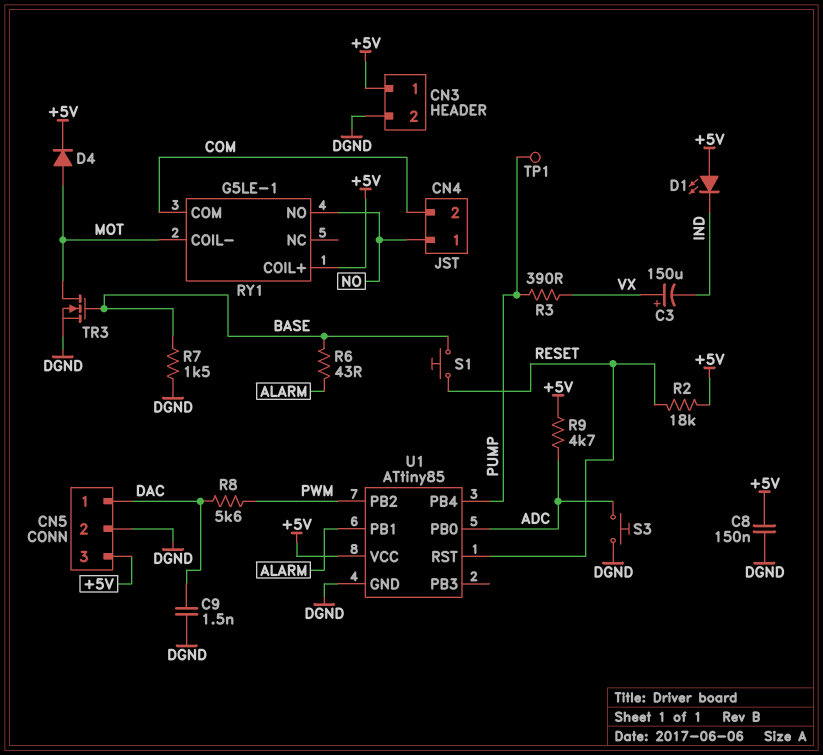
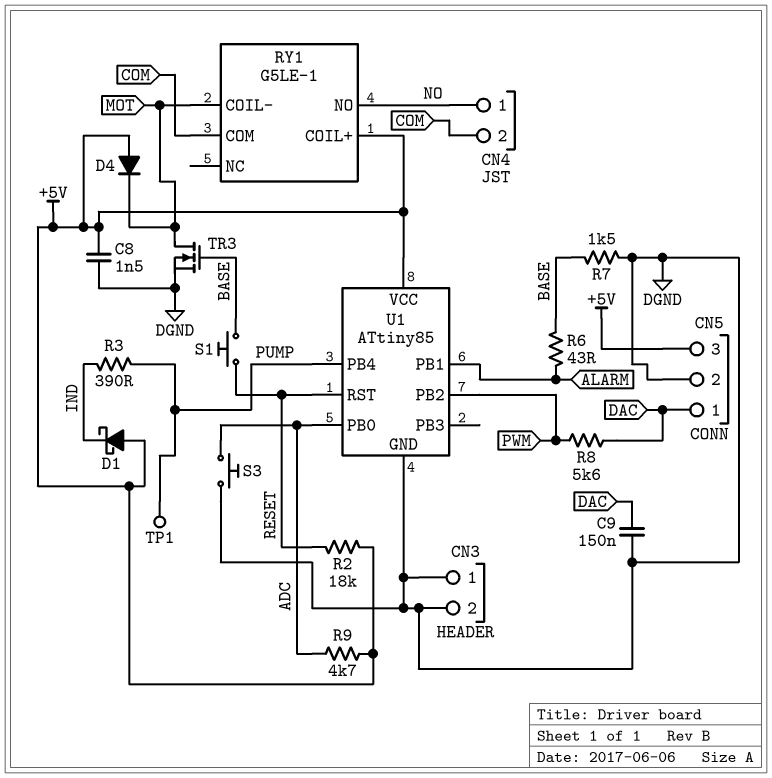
C3: 150uF (plus VX, minus IND) -> none
C8: 150nF (+5V, DGND) -> 1.5nF (+5V, DGND)
C9: 1.5nF (DAC, DGND) -> 150nF (DAC, DGND)
CN3 pin 1: +5V -> DGND
D1: LED (A +5V, K IND) -> schottky (A +5V, K IND)
D4: diode (A MOT, K +5V) -> diode (A +5V, K MOT)
R3: 390 (PUMP, VX) -> 390 (IND, PUMP)

